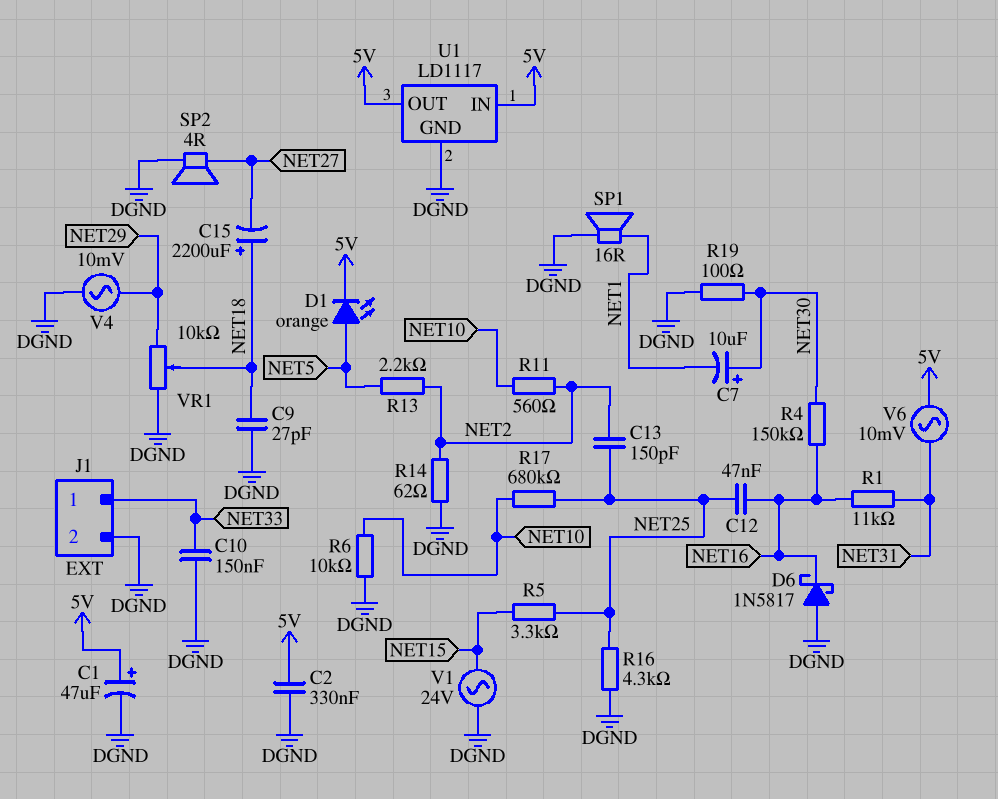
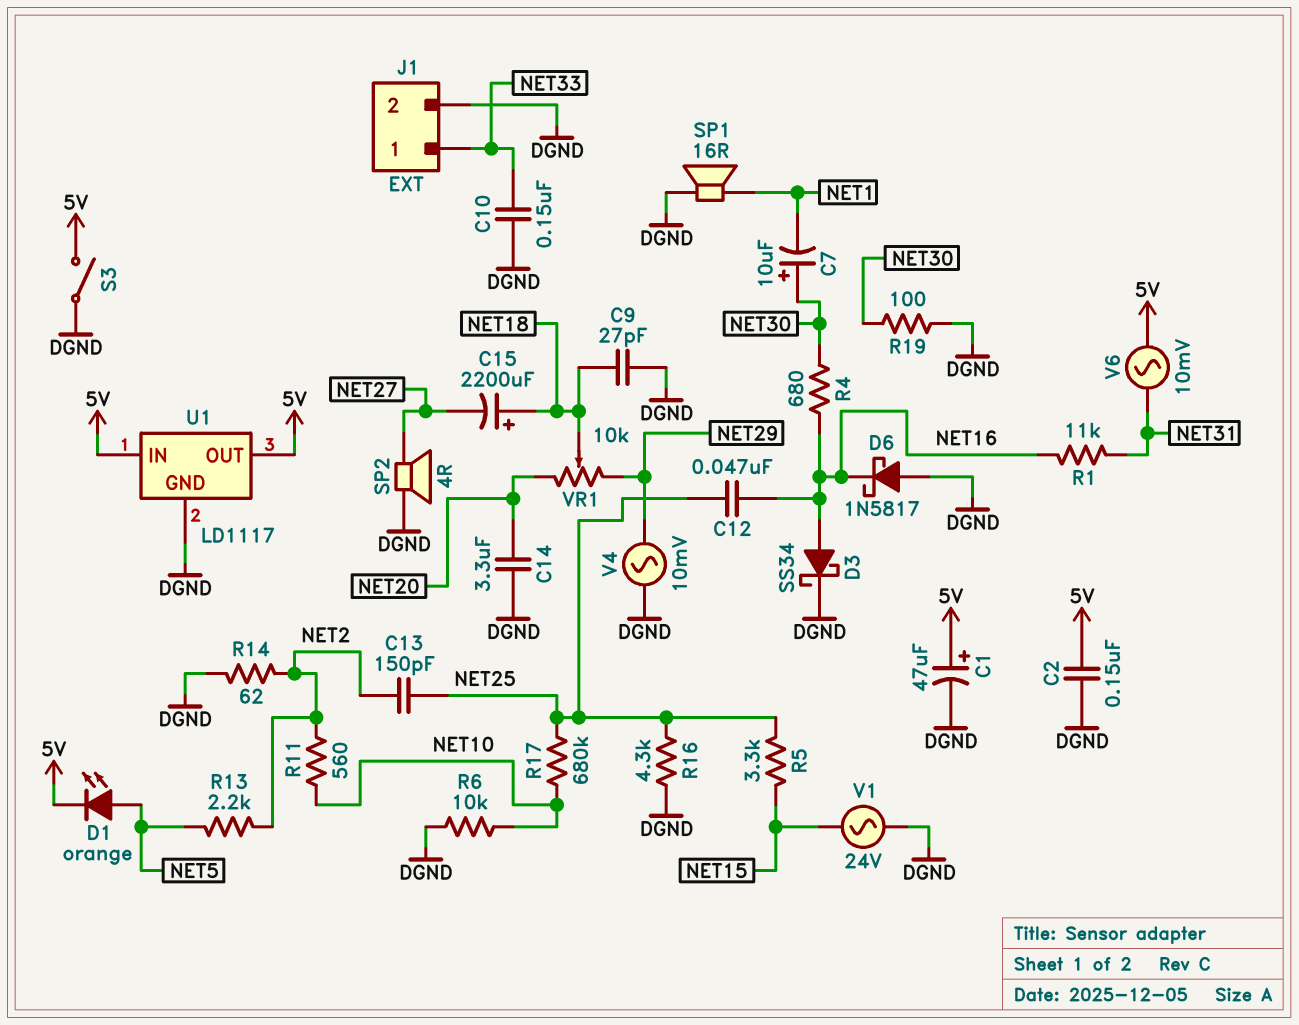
C2: 330nF (5V, DGND) -> 150nF (5V, DGND)
C14: none -> 3.3uF (DGND, NET20)
D3: none -> schottky SS34 (A NET16, K DGND)
R4: 150k (NET16, NET30) -> 680 (NET16, NET30)
S3: none -> switch (5V, DGND)
VR1: 10k (DGND, NET29, wiper NET18) -> 10k (NET20, NET29, wiper NET18)

